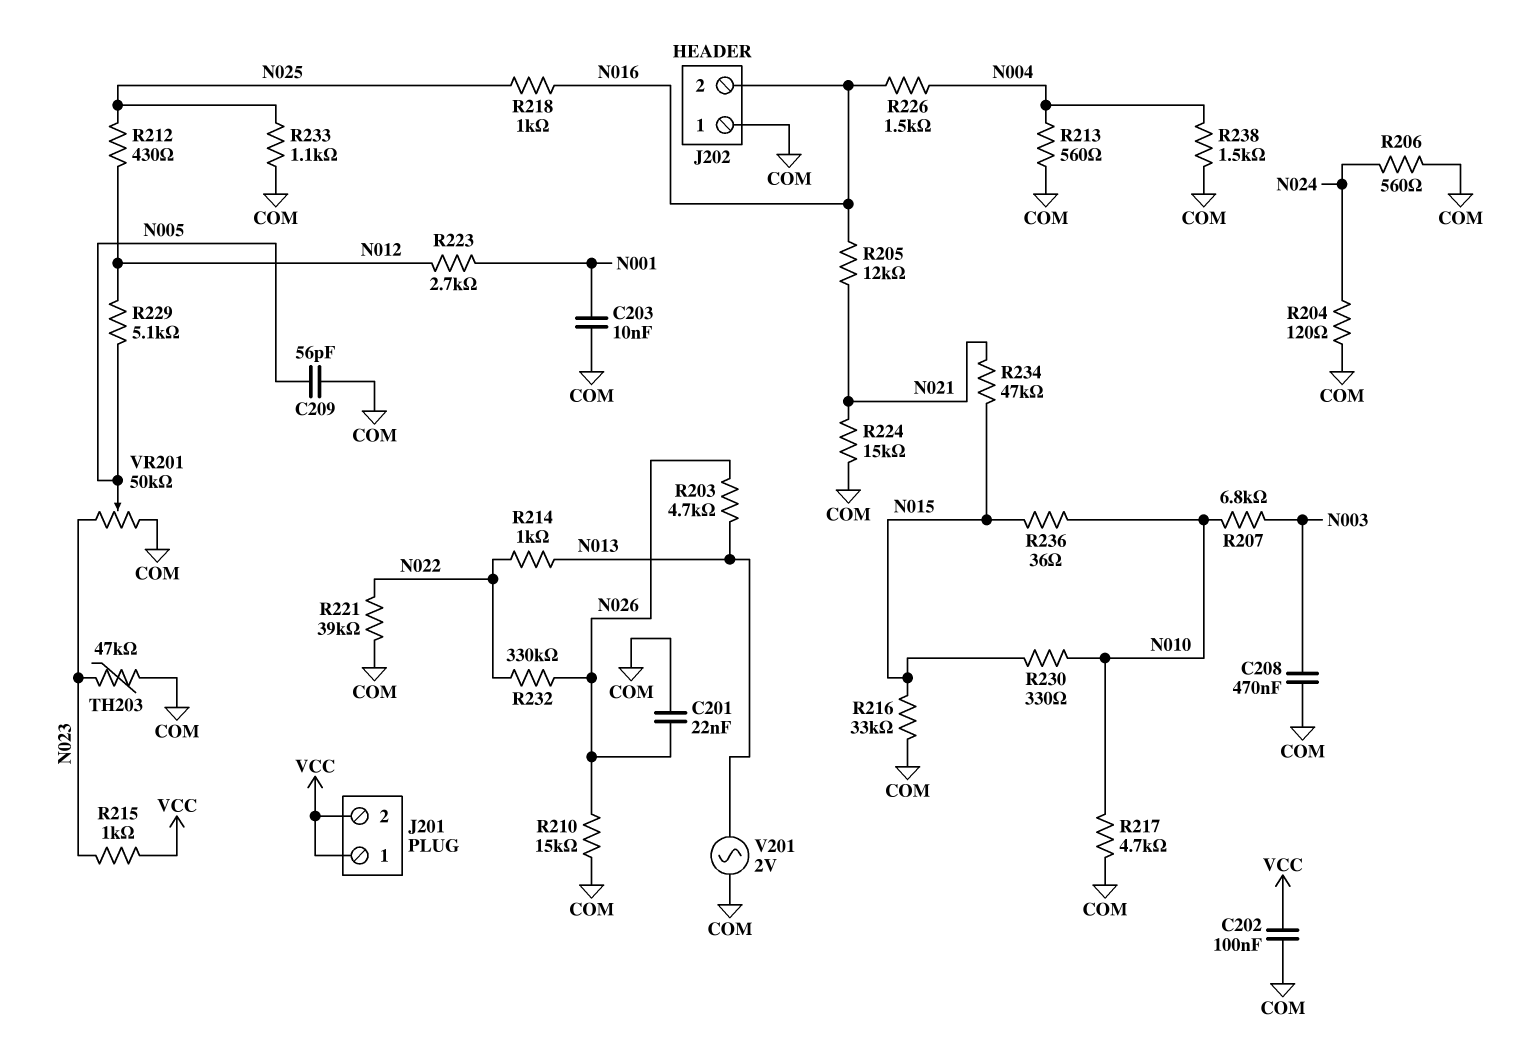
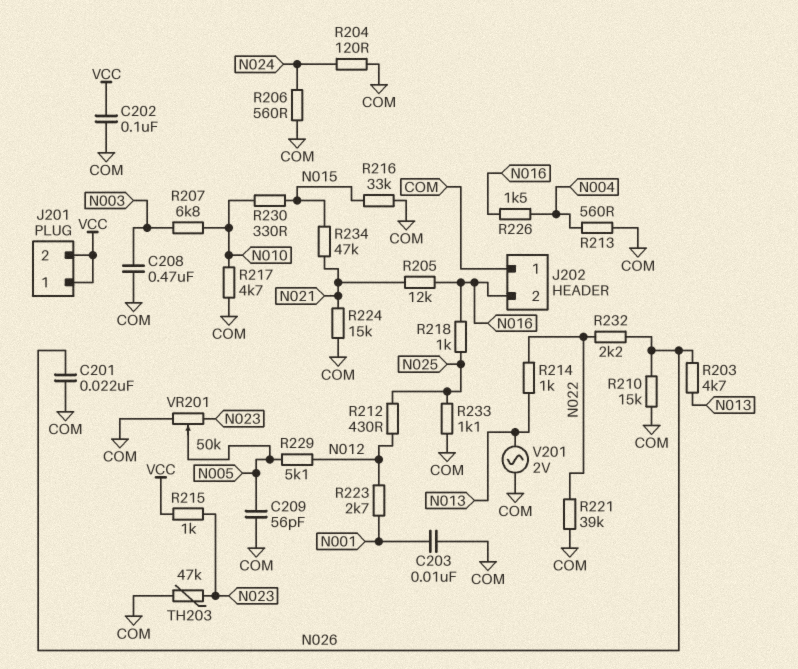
R232: 330k (N022, N026) -> 2.2k (N022, N026)
R236: 36 (N010, N015) -> none
R238: 1.5k (COM, N004) -> none

